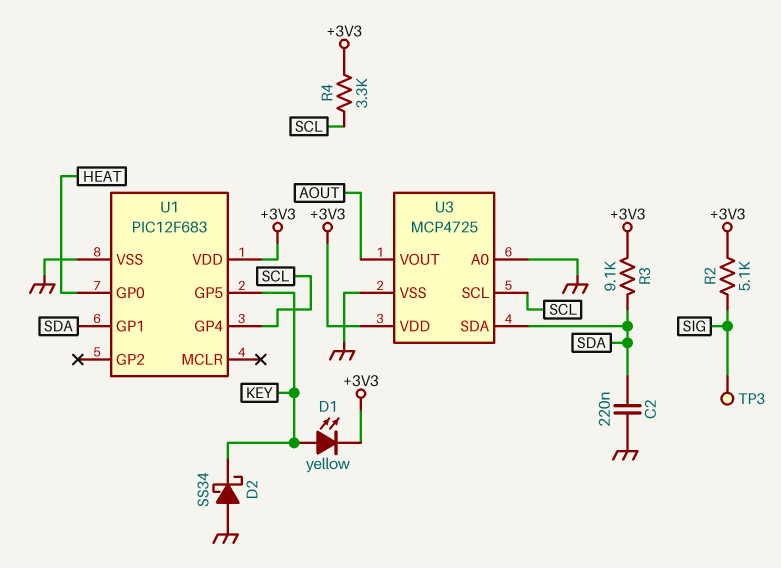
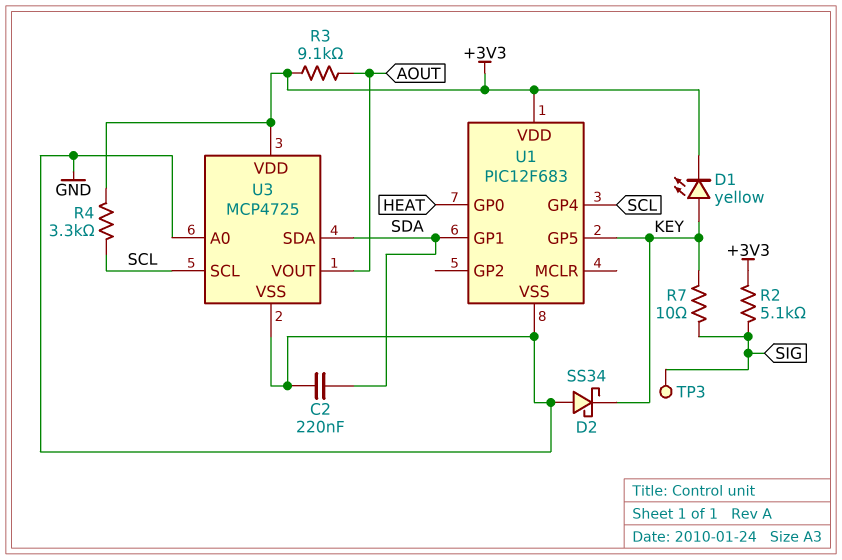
R3: 9.1k (+3V3, SDA) -> 9.1k (+3V3, AOUT)
R7: none -> 10 (KEY, SIG)

